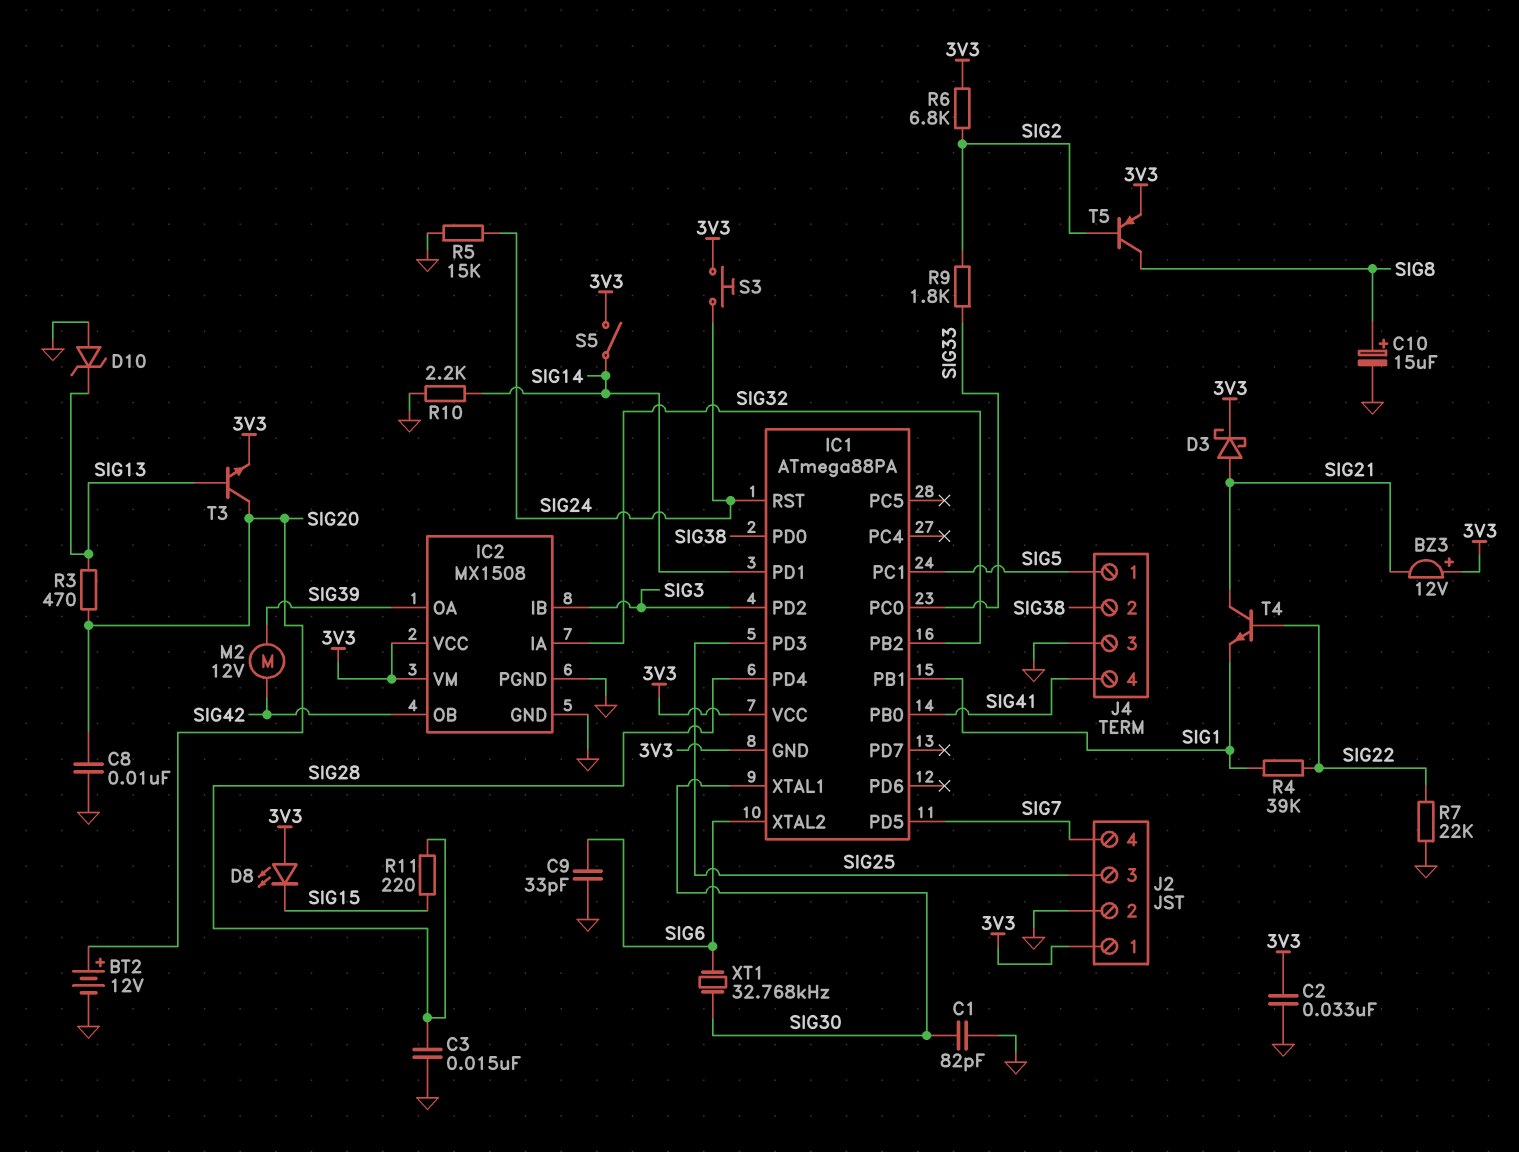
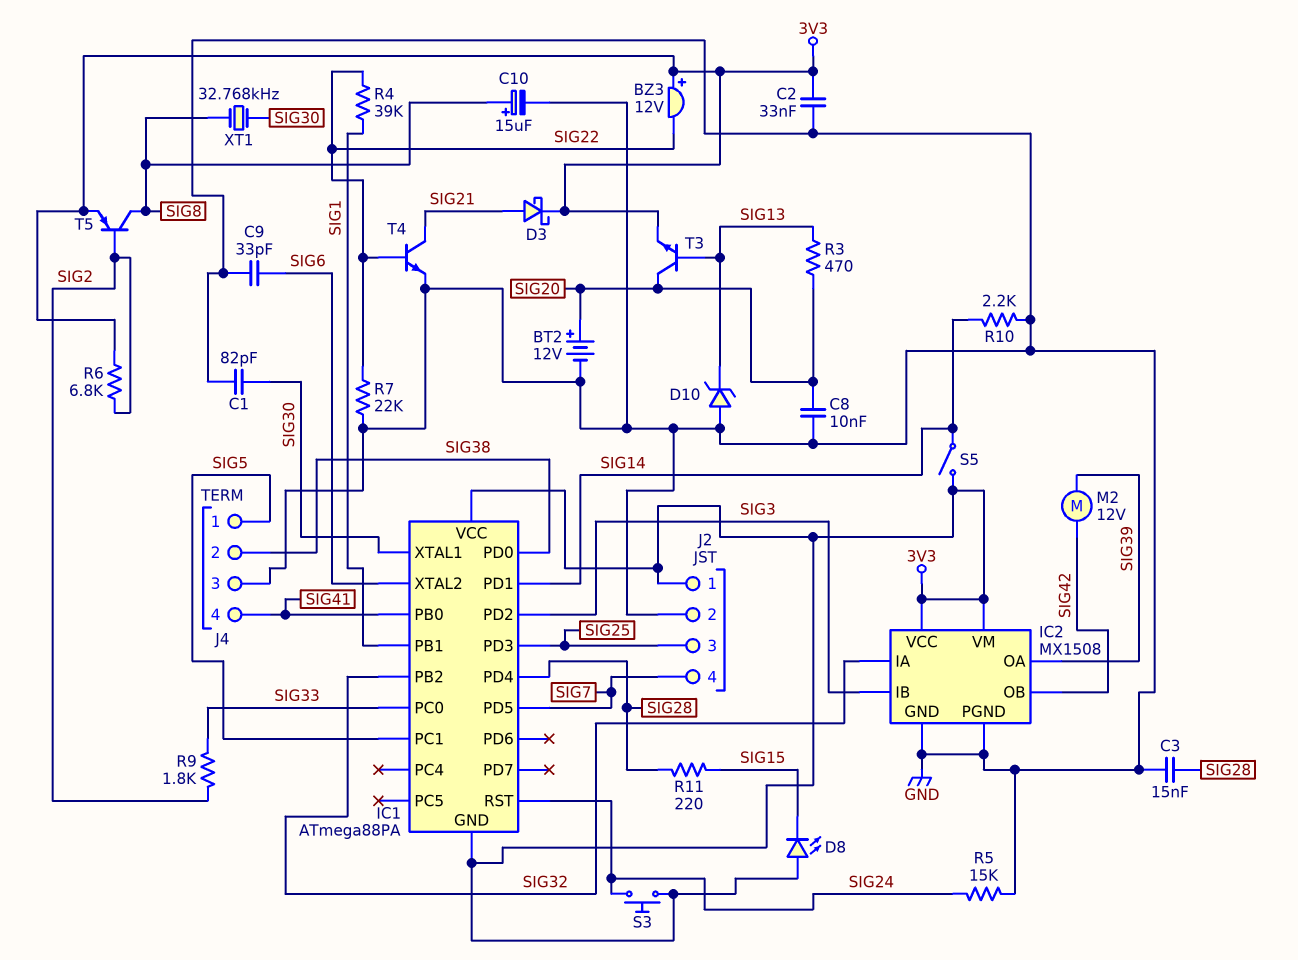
BZ3: buzzer 12V (plus 3V3, minus SIG21) -> buzzer 12V (plus 3V3, minus SIG22)
T4: NPN (B SIG22, C SIG21, E SIG1) -> NPN (B SIG22, C SIG21, E GND)
XT1: 32.768kHz (SIG6, SIG30) -> 32.768kHz (SIG8, SIG30)

